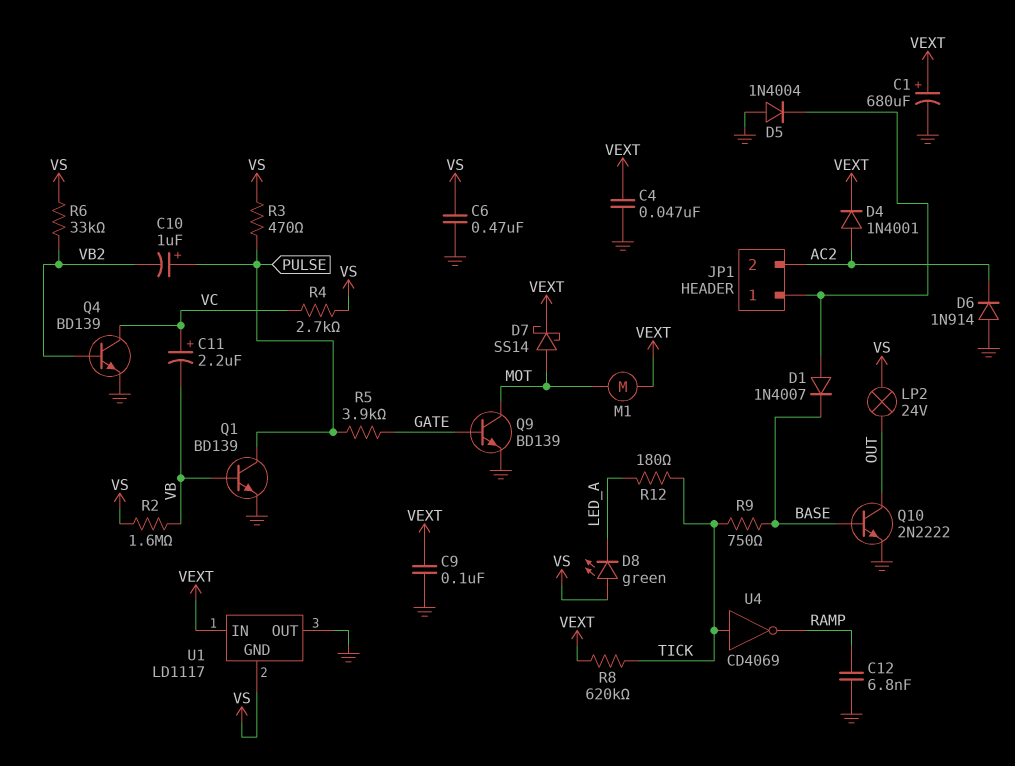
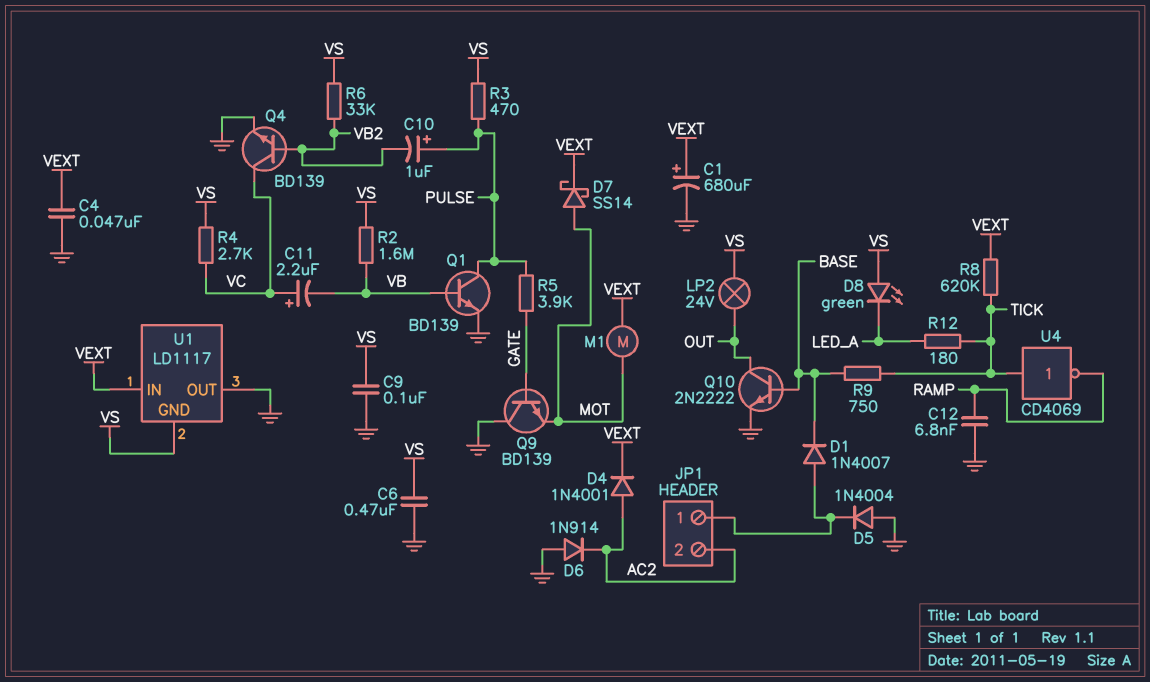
C9: 100nF (GND, VEXT) -> 100nF (GND, VS)
Q9: NPN BD139 (B GATE, C MOT, E GND) -> NPN BD139 (B GATE, C GND, E MOT)

